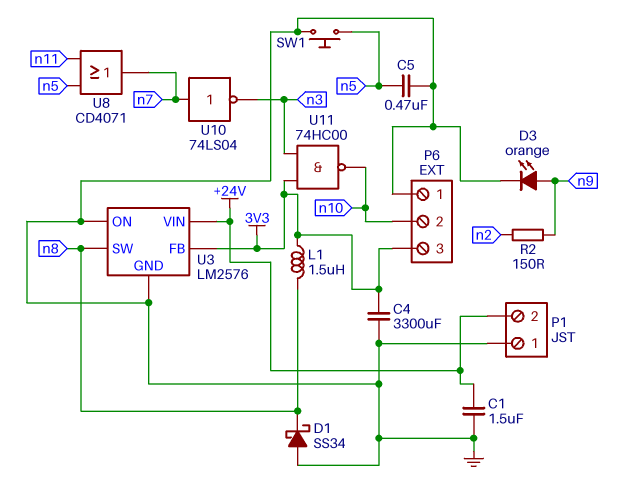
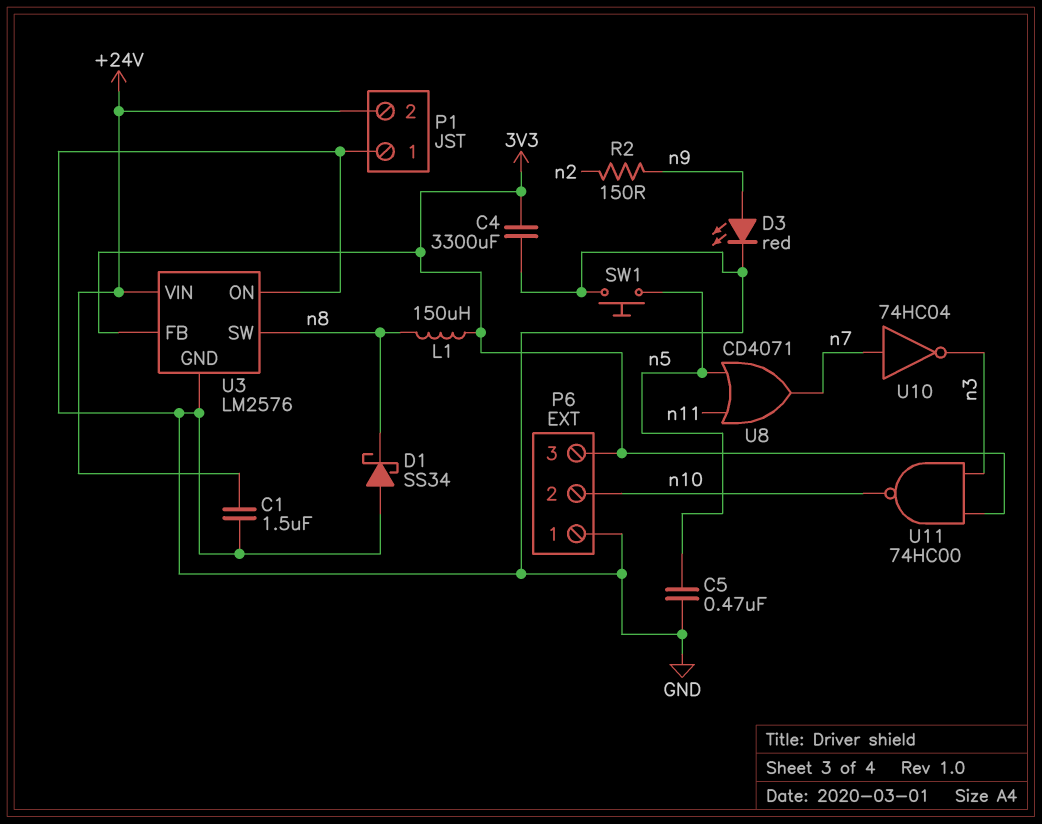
D3: LED orange (A n9, K GND) -> LED red (A n9, K GND)
L1: 1.5uH (3V3, n8) -> 150uH (3V3, n8)
U10: NOT 74LS04 (in n7, out n3) -> NOT 74HC04 (in n7, out n3)

